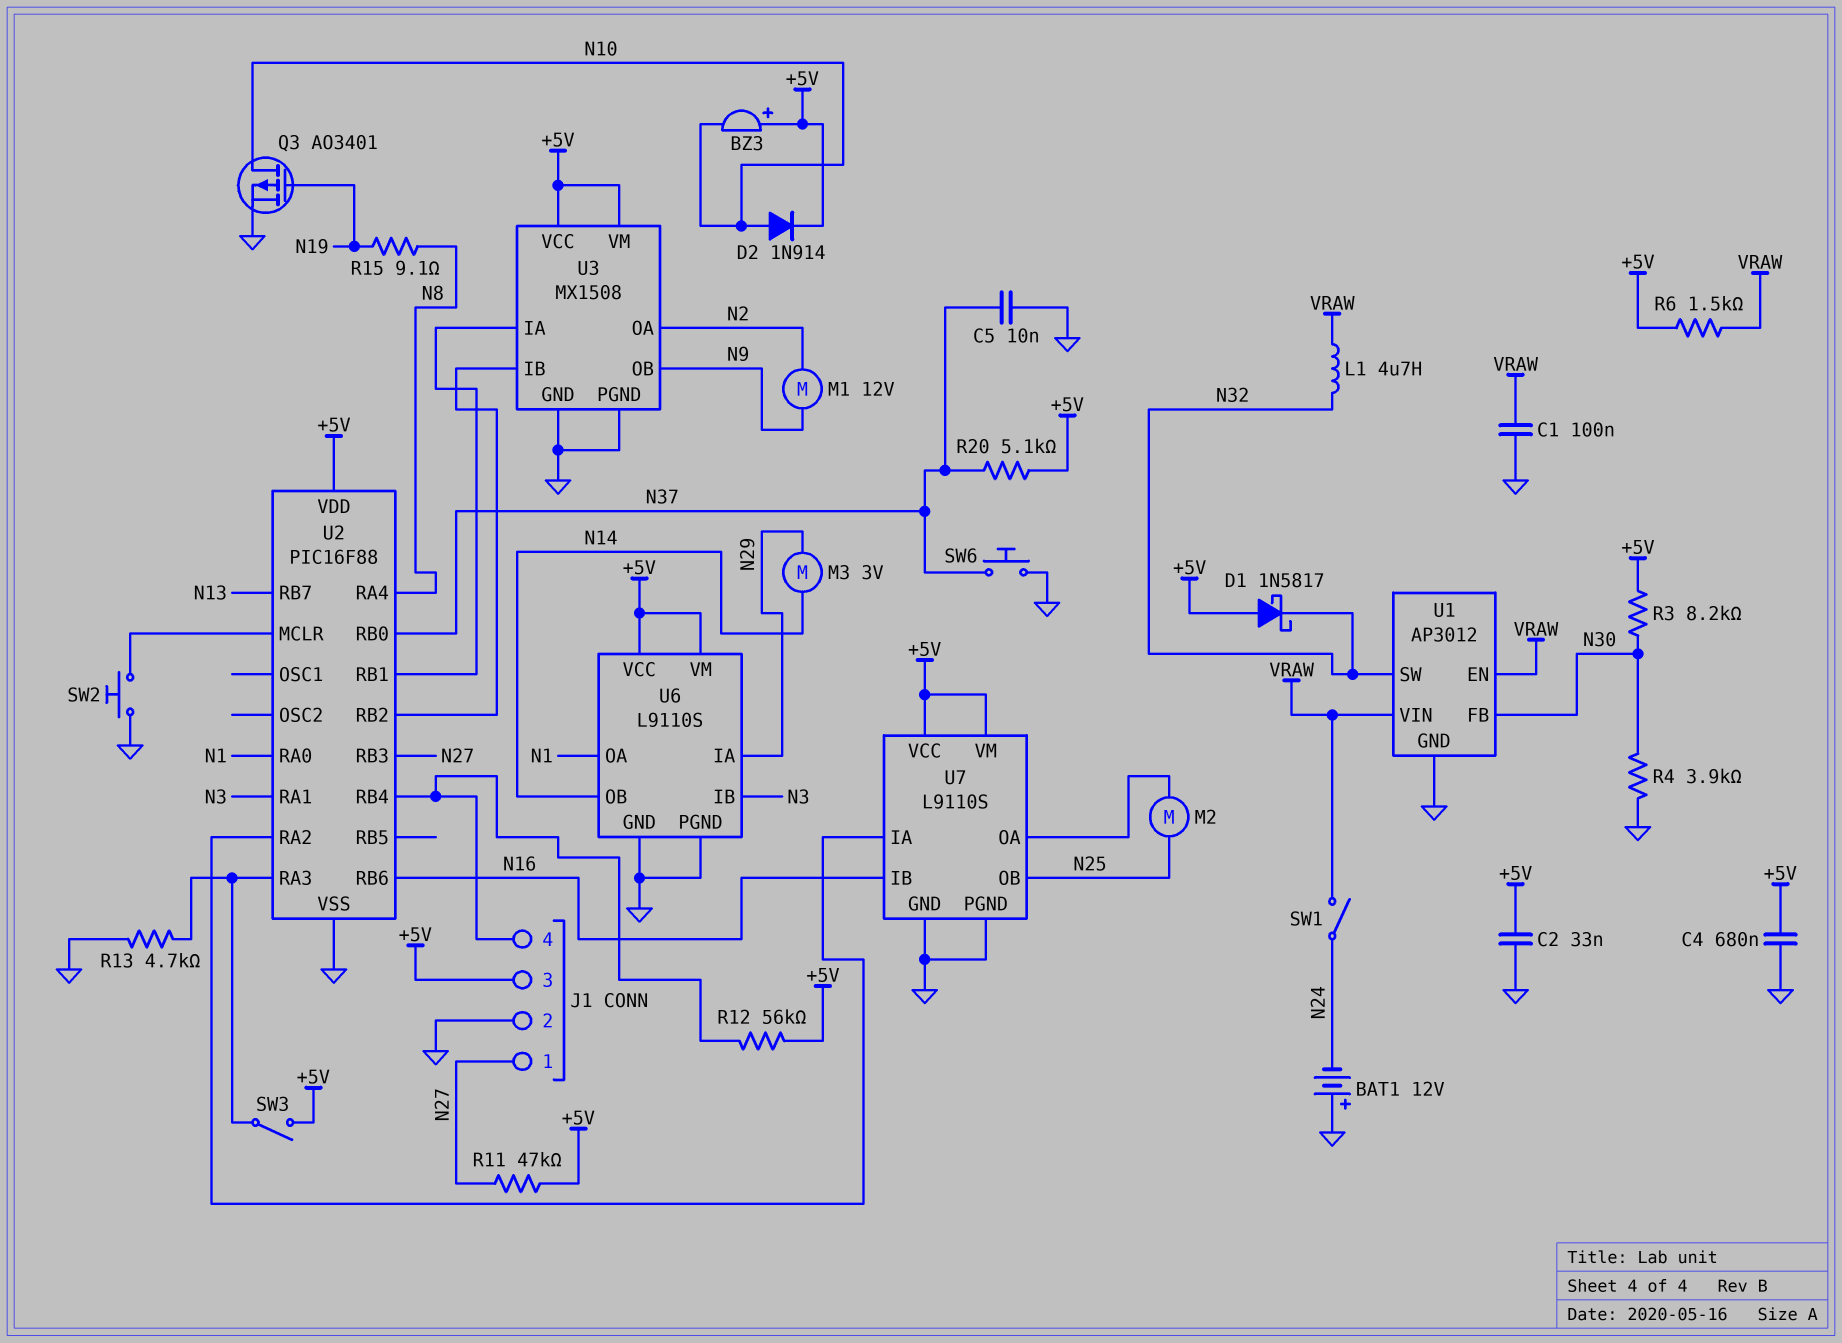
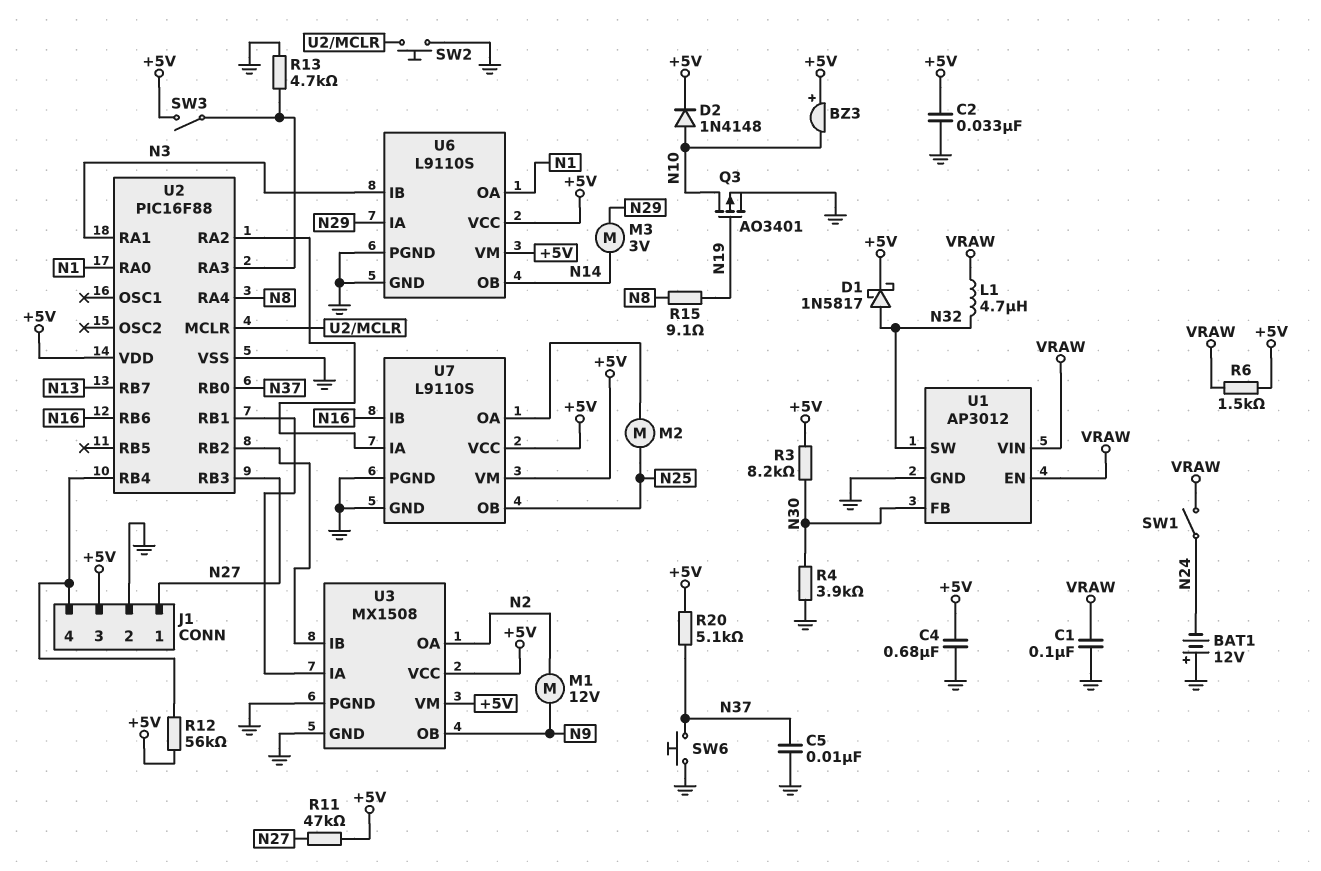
D1: schottky 1N5817 (A +5V, K N32) -> schottky 1N5817 (A N32, K +5V)
D2: diode 1N914 (A N10, K +5V) -> diode 1N4148 (A N10, K +5V)

